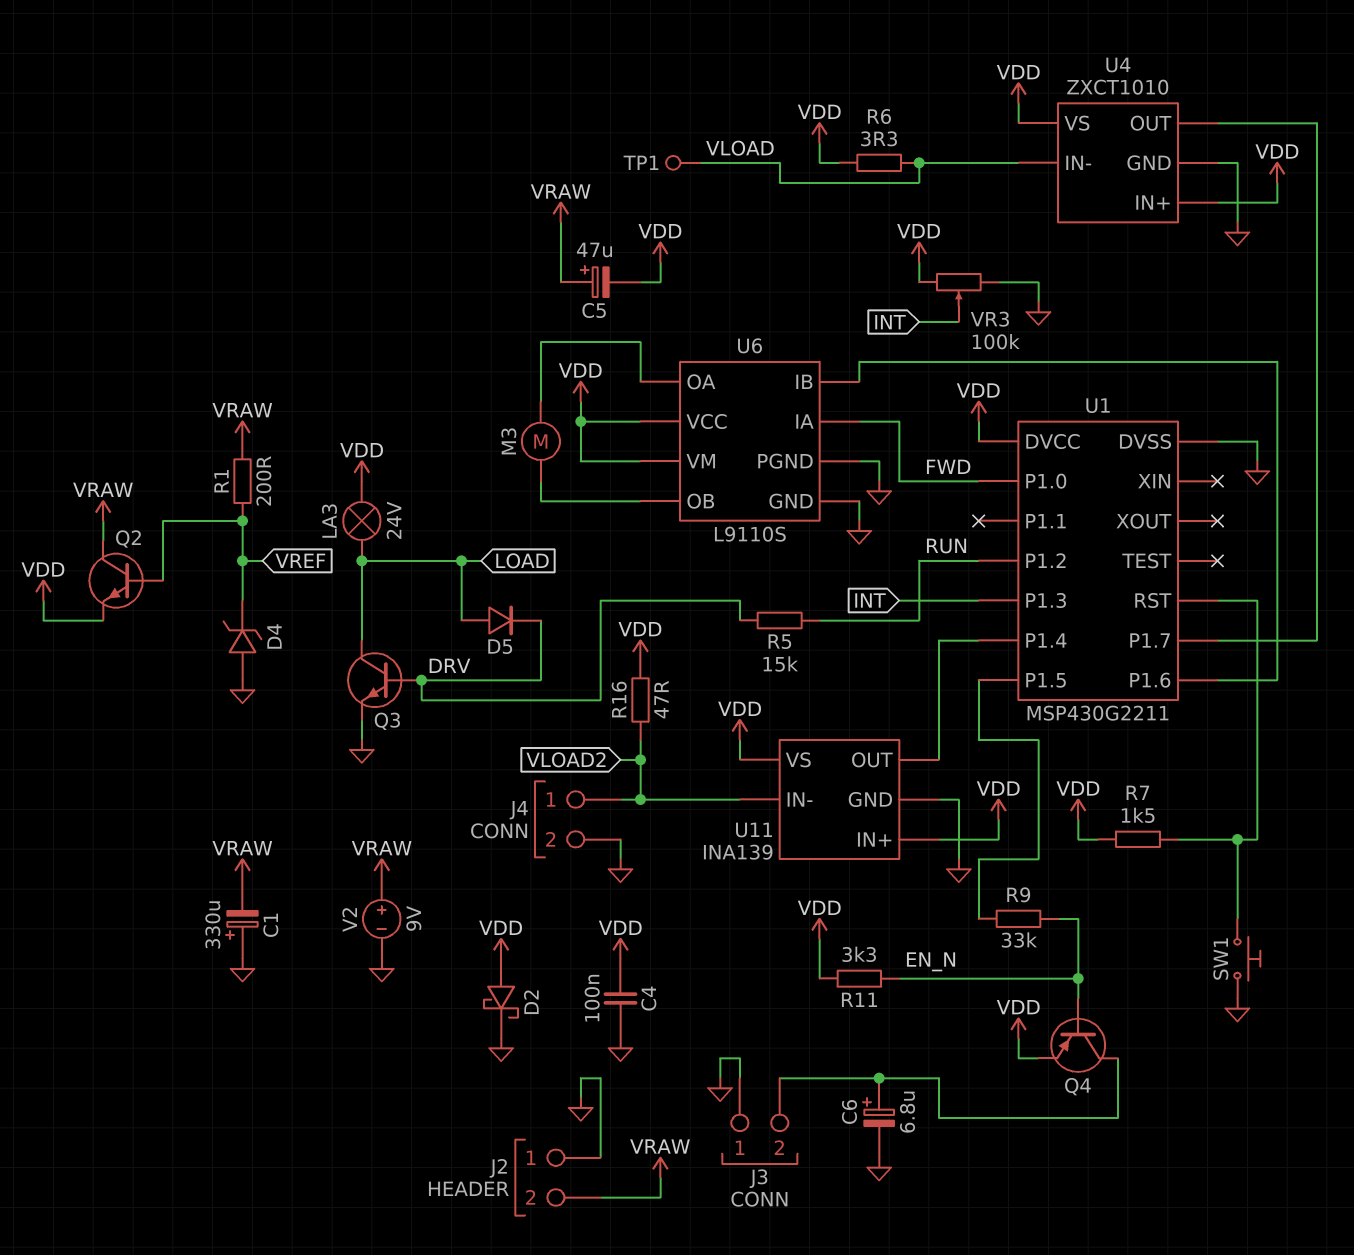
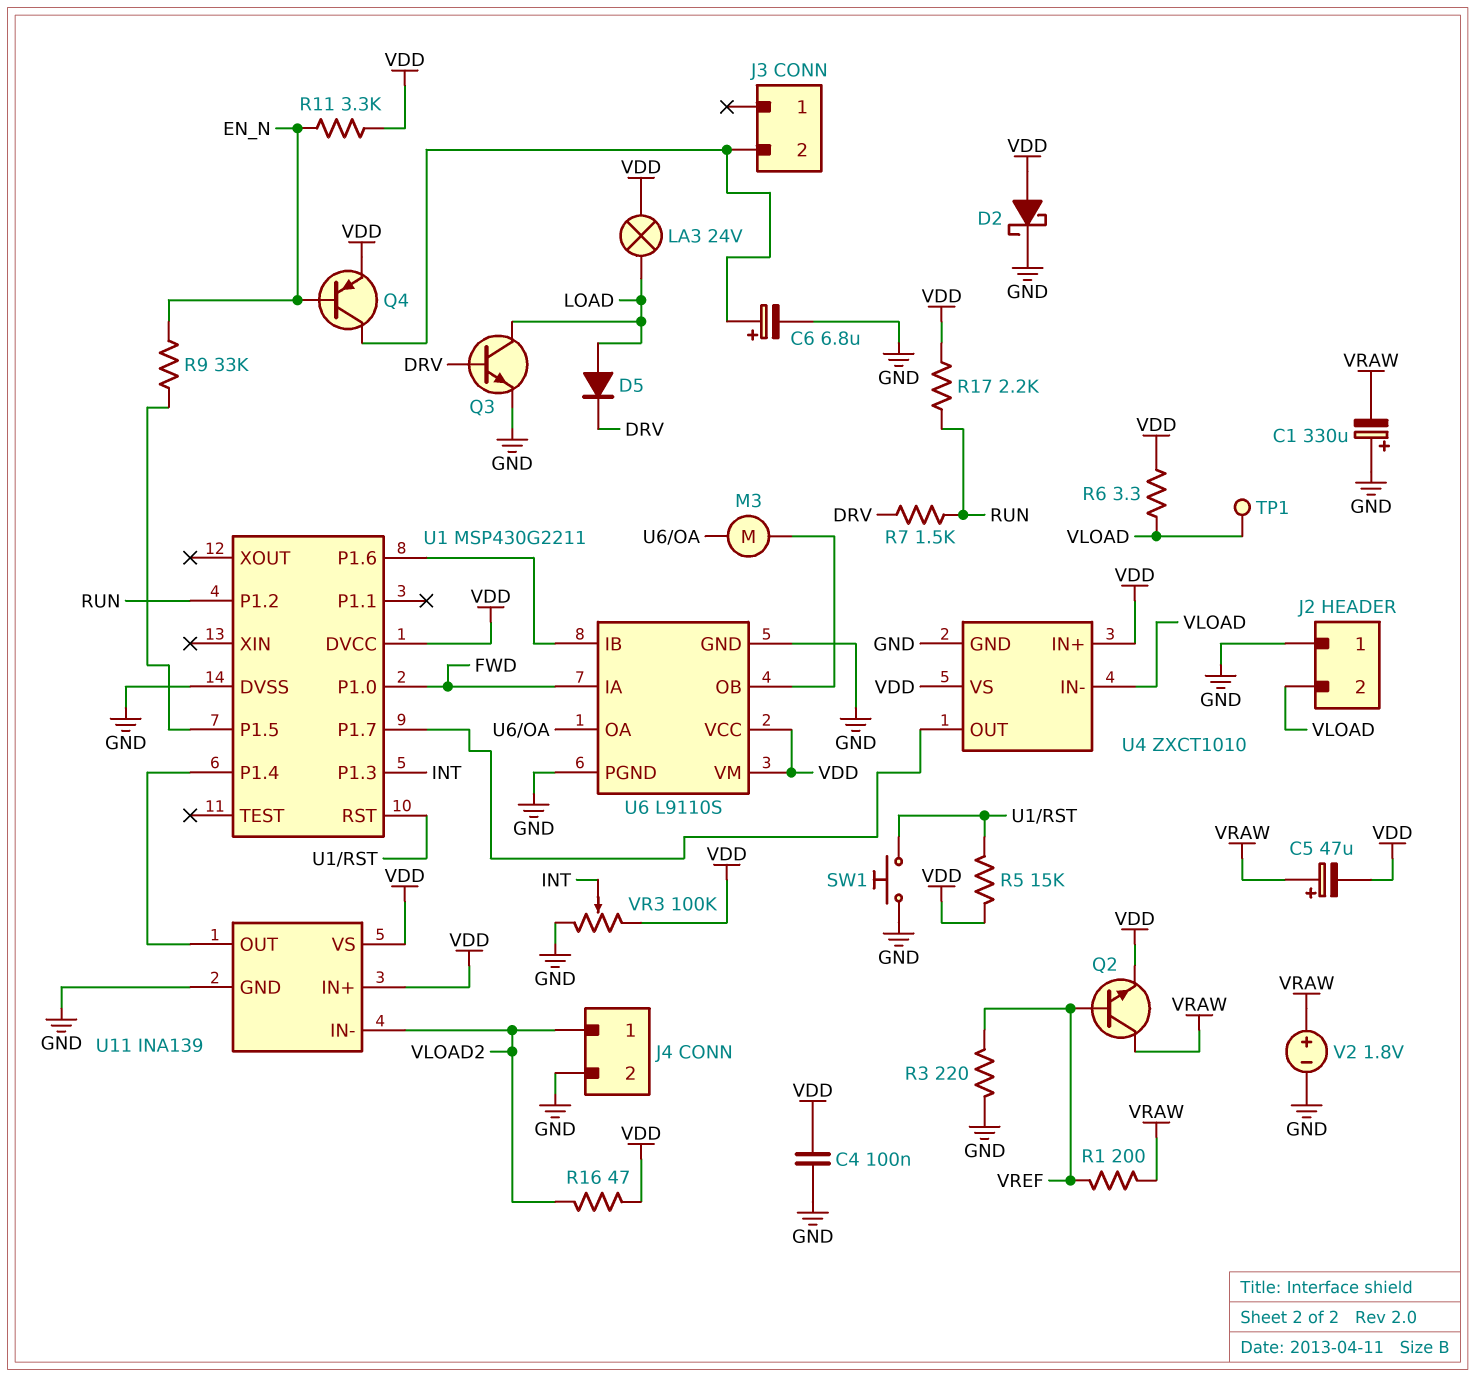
D4: zener (A GND, K VREF) -> none
J2 pin 2: VRAW -> VLOAD
J3 pin 1: GND -> none
R3: none -> 220 (GND, VREF)
R5: 15k (DRV, RUN) -> 15k (U1/RST, VDD)
R7: 1.5k (U1/RST, VDD) -> 1.5k (DRV, RUN)
R17: none -> 2.2k (RUN, VDD)
V2: 9V (plus VRAW, minus GND) -> 1.8V (plus VRAW, minus GND)

